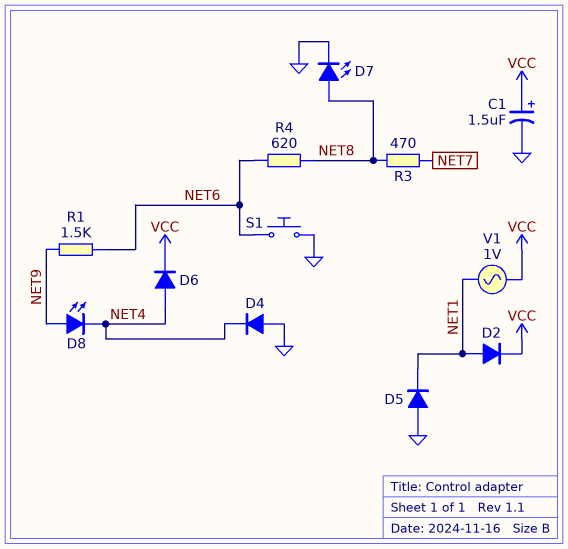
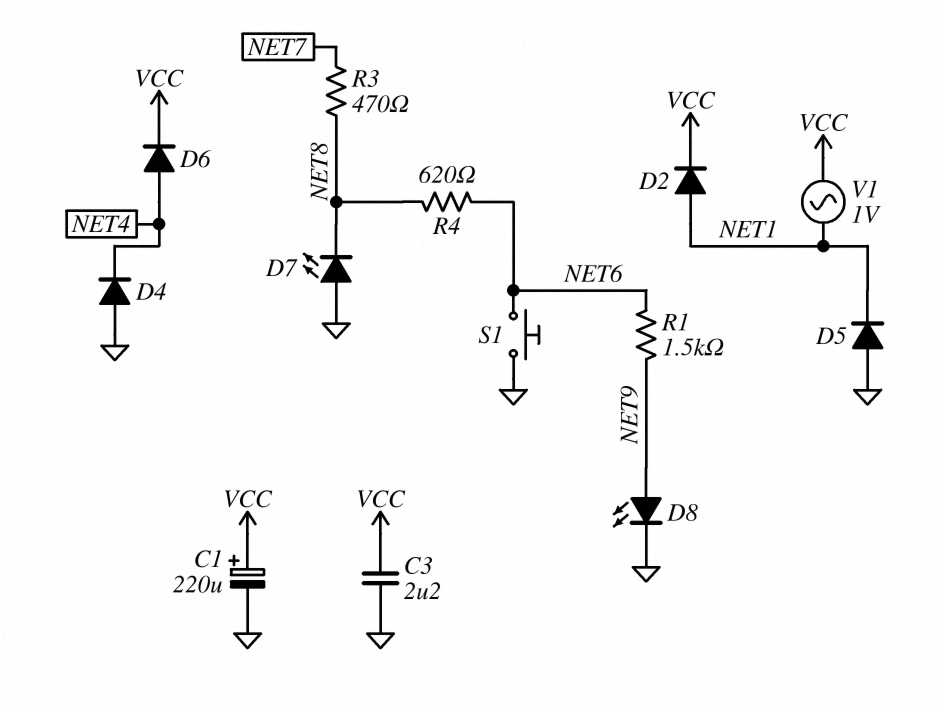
C1: 1.5uF (plus VCC, minus GND) -> 220uF (plus VCC, minus GND)
C3: none -> 2.2uF (GND, VCC)
D7: LED (A NET8, K GND) -> LED (A GND, K NET8)
D8: LED (A NET9, K NET4) -> LED (A NET9, K GND)

